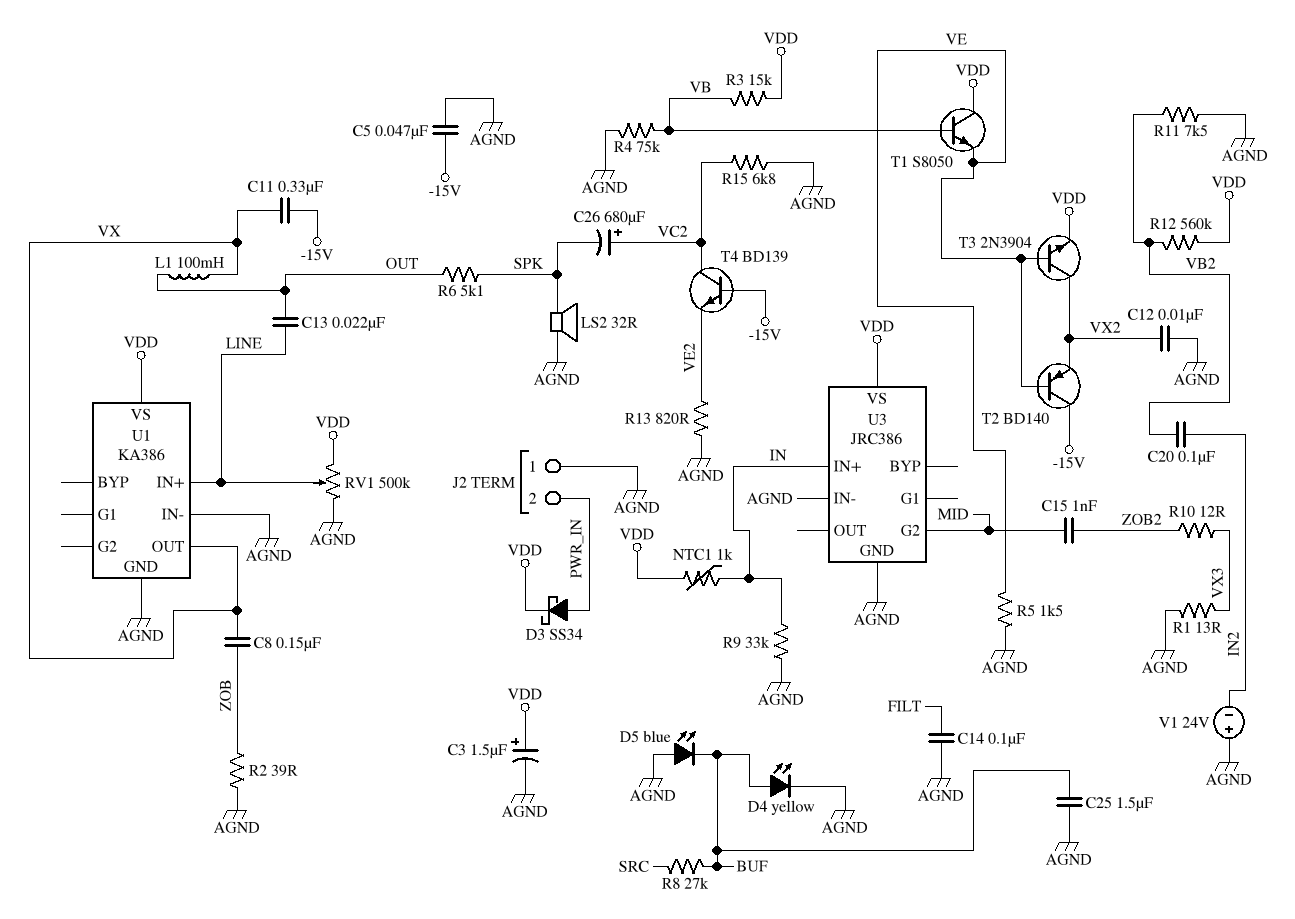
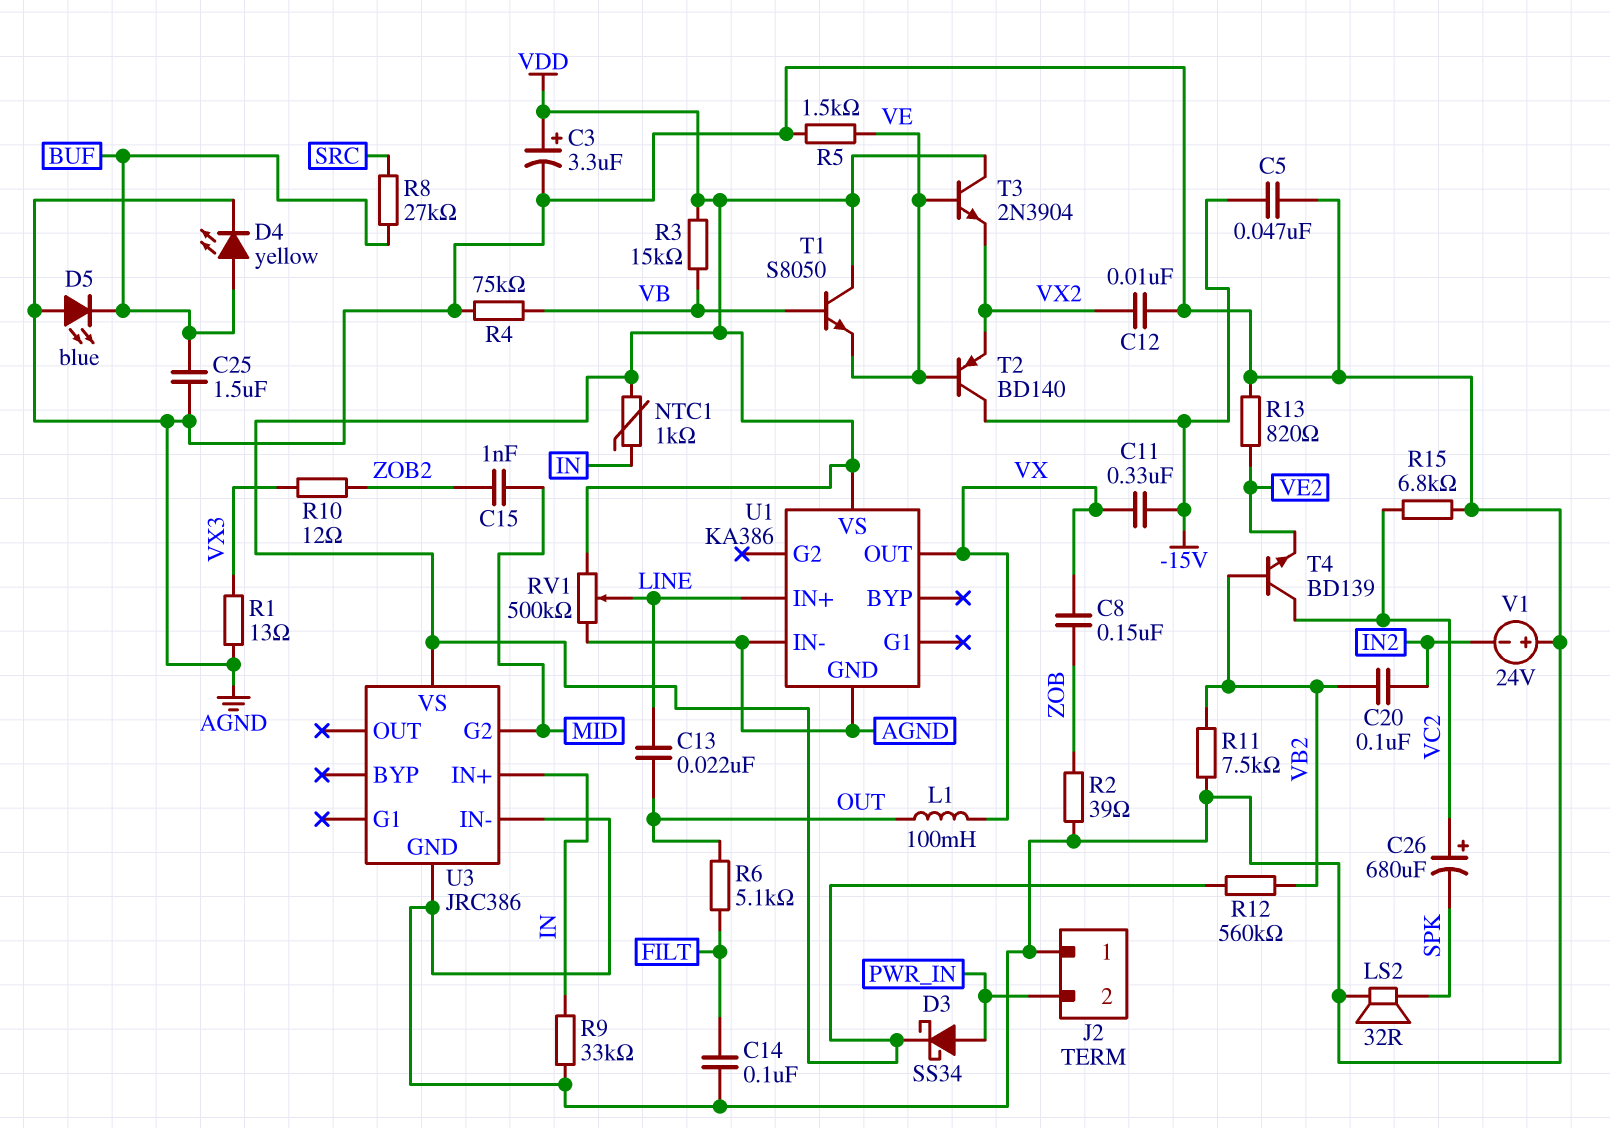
C3: 1.5uF (plus VDD, minus AGND) -> 3.3uF (plus VDD, minus AGND)
R6: 5.1k (OUT, SPK) -> 5.1k (FILT, OUT)
T3: NPN 2N3904 (B VE, C VX2, E VDD) -> NPN 2N3904 (B VE, C VDD, E VX2)
T4: NPN BD139 (B -15V, C VC2, E VE2) -> NPN BD139 (B VB2, C VC2, E VE2)

